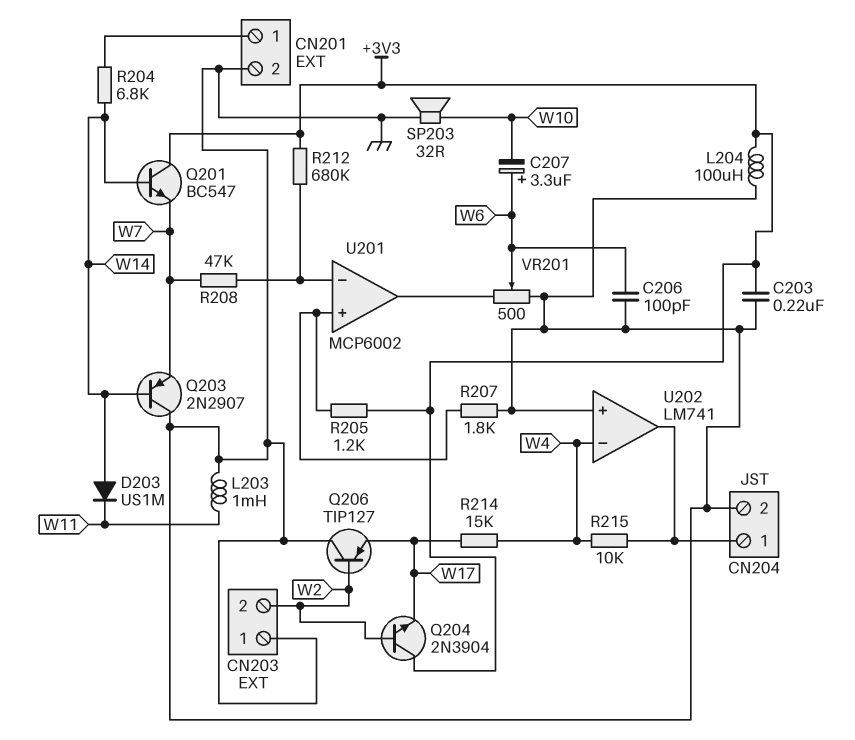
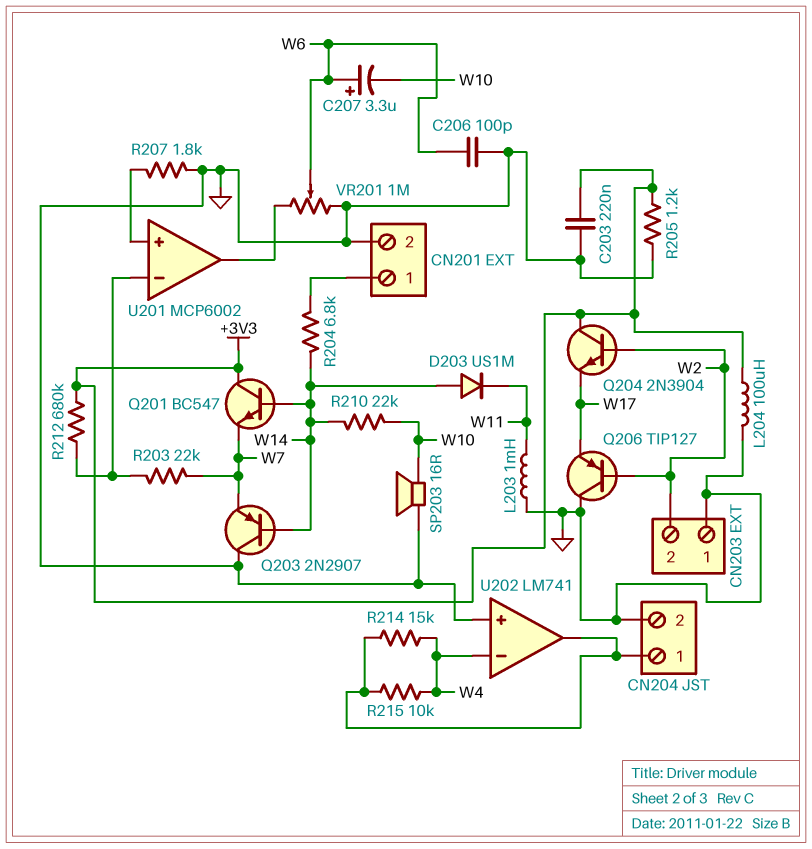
R203: none -> 22k (U201/in-, W7)
R205: 1.2k (+3V3, U201/in+) -> 1.2k (+3V3, GND)
R208: 47k (U201/in-, W7) -> none
R210: none -> 22k (W10, W14)
R214: 15k (W4, W17) -> 15k (CN204/1, W4)
SP203: speaker 32R (GND, W10) -> speaker 16R (GND, W10)
VR201: 500 (GND, U201/out, wiper W6) -> 1M (GND, U201/out, wiper W6)

